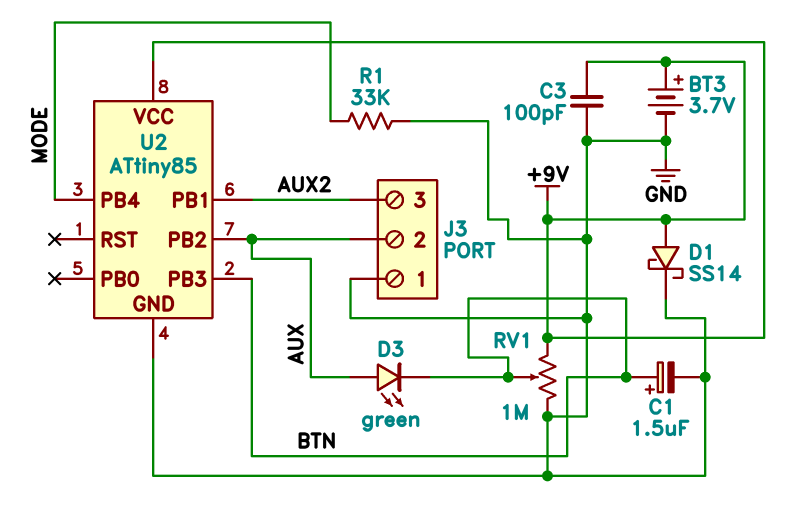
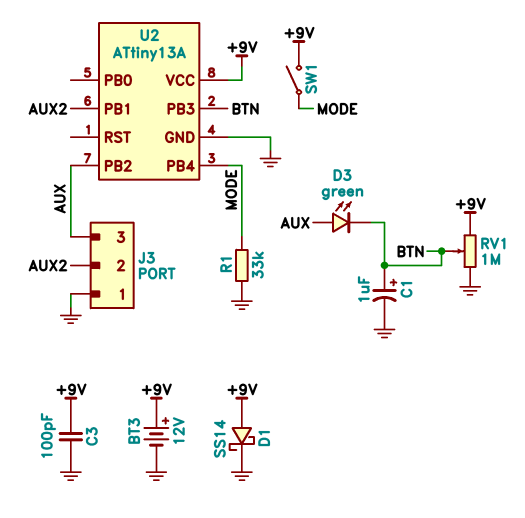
BT3: 3.7V (plus +9V, minus GND) -> 12V (plus +9V, minus GND)
C1: 1.5uF (plus BTN, minus GND) -> 1uF (plus BTN, minus GND)
J3 pin 2: AUX -> AUX2
J3 pin 3: AUX2 -> AUX
SW1: none -> switch (+9V, MODE)
U2: ATtiny85 -> ATtiny13A

